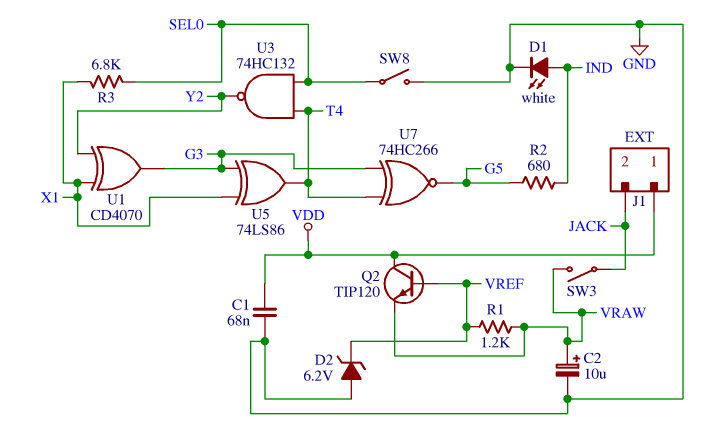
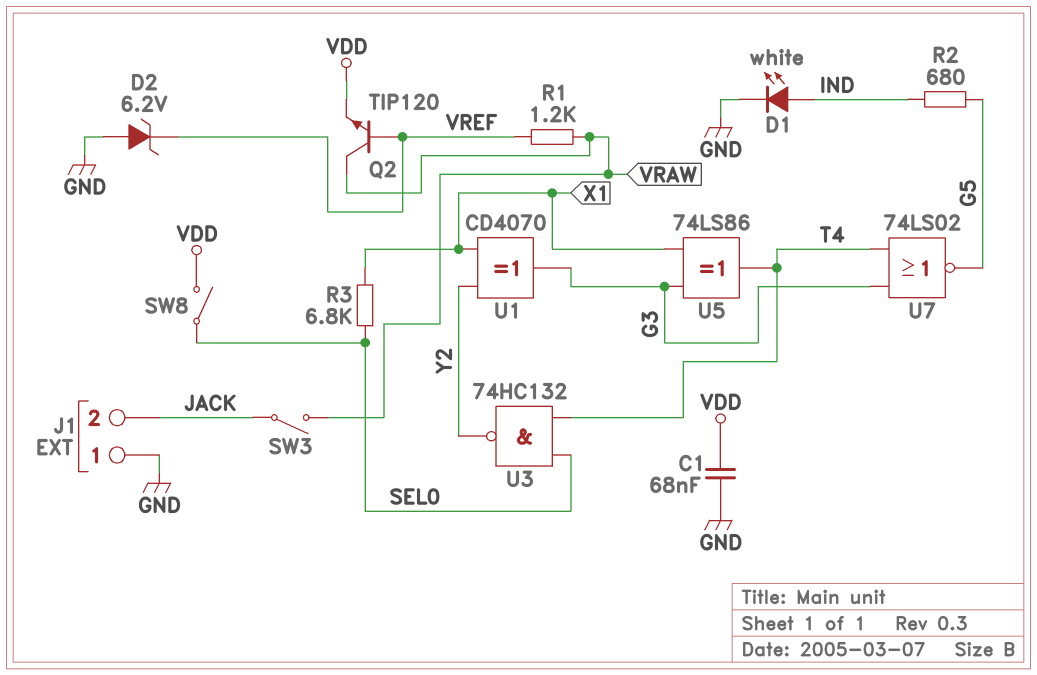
C2: 10uF (plus VRAW, minus GND) -> none
J1 pin 1: VDD -> GND
Q2: NPN TIP120 (B VREF, C VDD, E VRAW) -> NPN TIP120 (B VREF, C VRAW, E VDD)
SW8: switch (GND, SEL0) -> switch (SEL0, VDD)
U7: XNOR 74HC266 (in G3, in T4, out G5) -> NOR 74LS02 (in G3, in T4, out G5)

